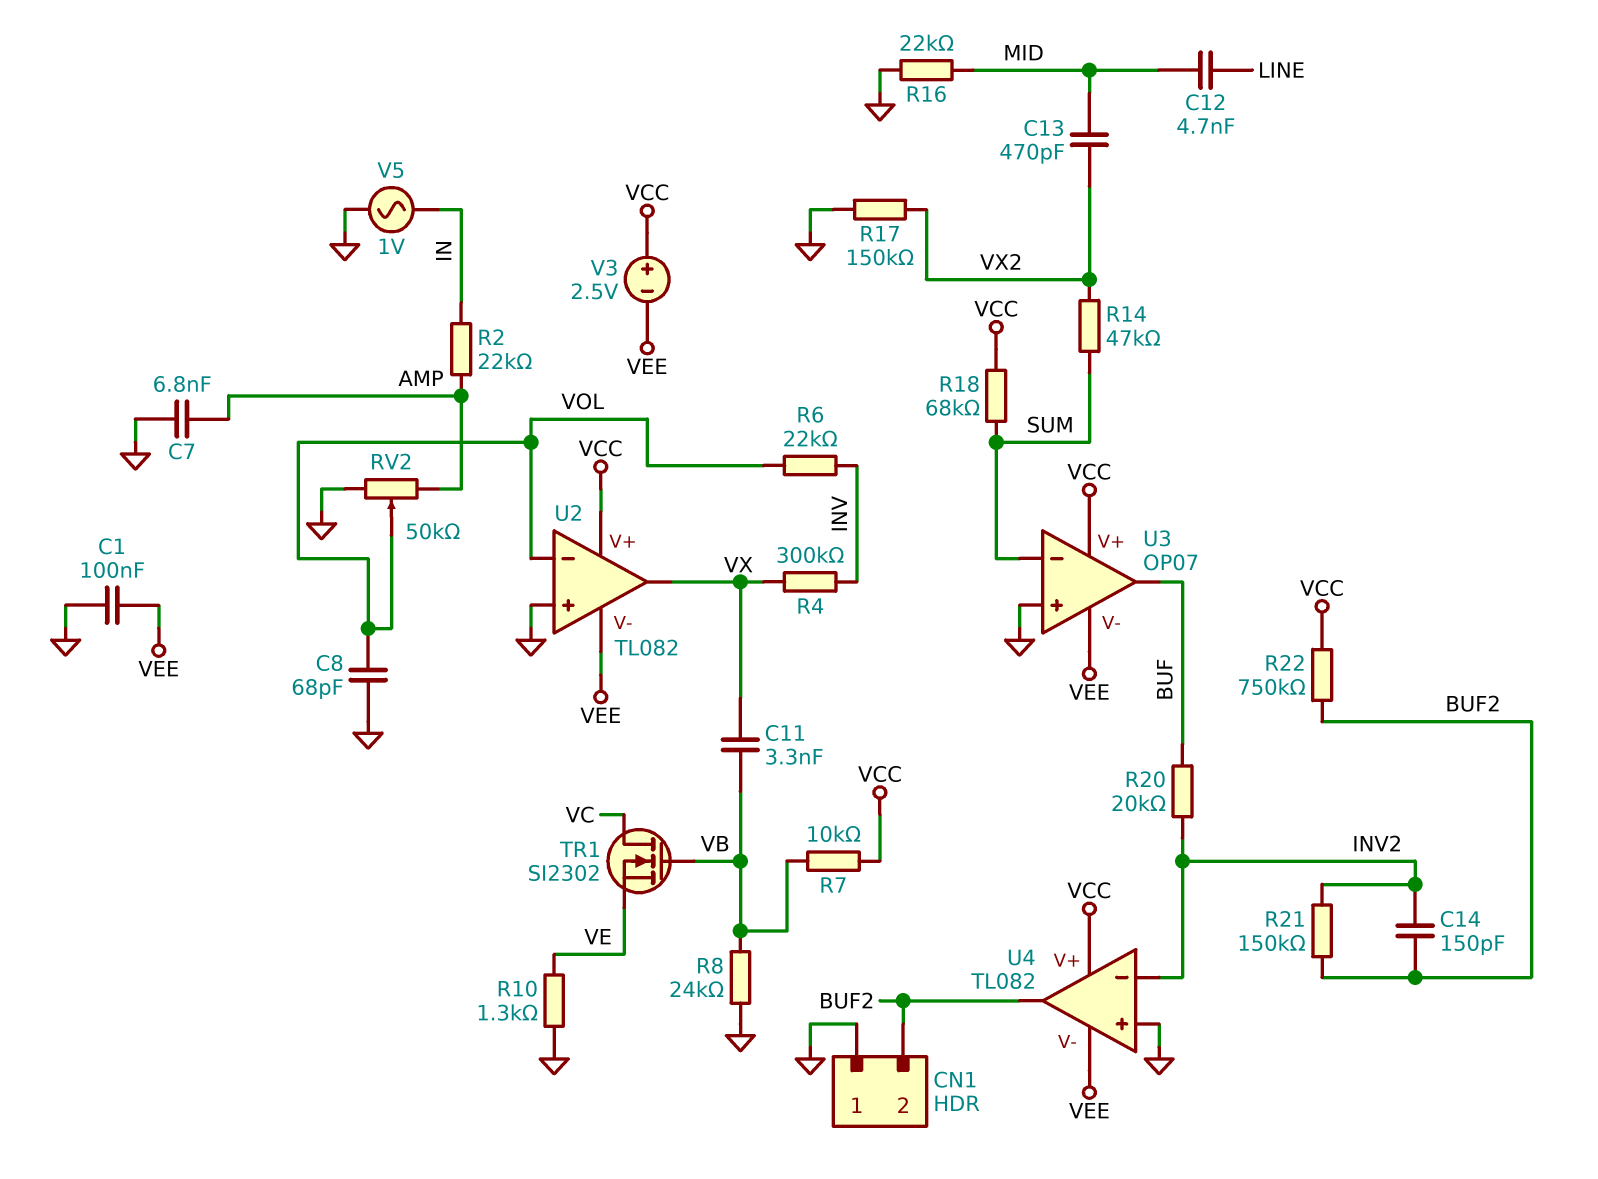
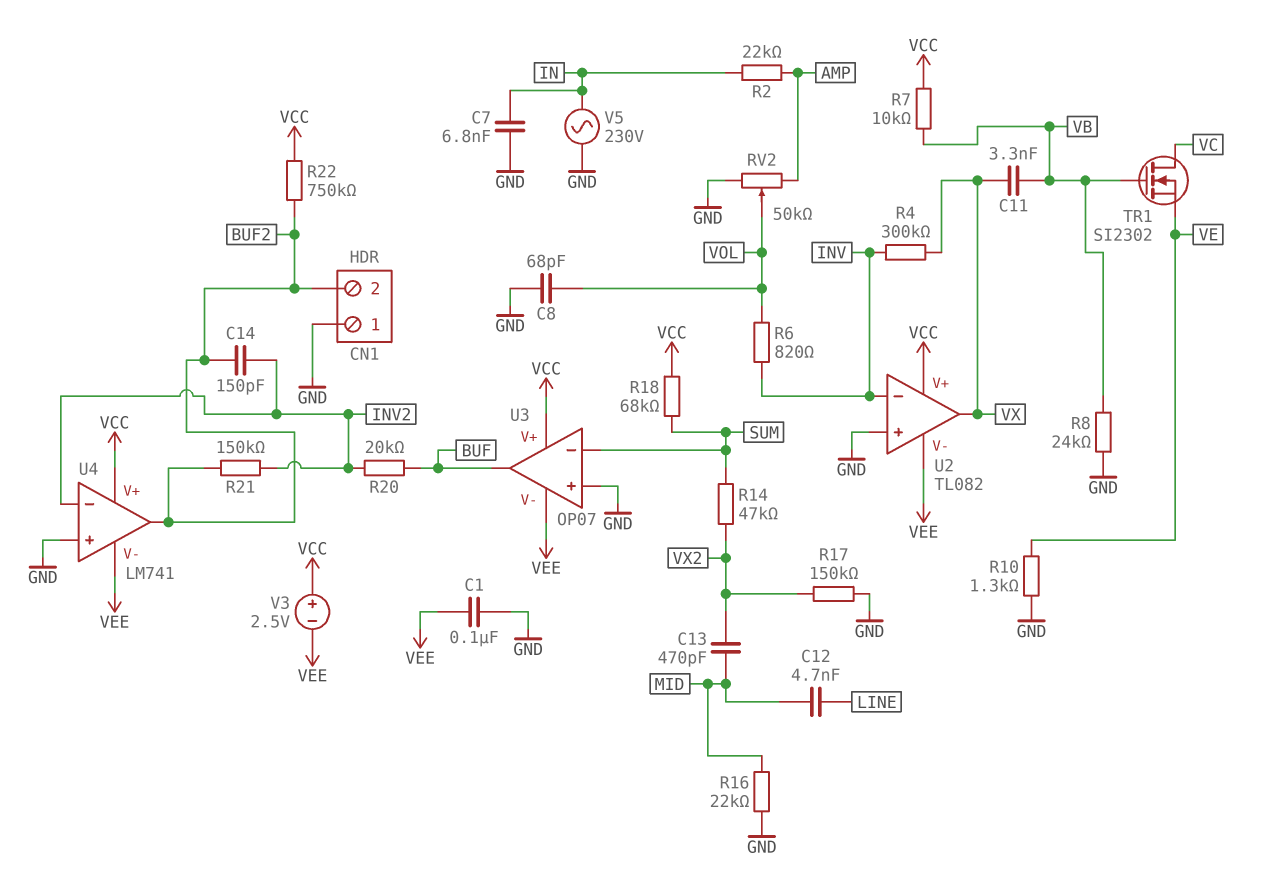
C7: 6.8nF (AMP, GND) -> 6.8nF (GND, IN)
R6: 22k (INV, VOL) -> 820 (INV, VOL)
U2 pin in-: VOL -> INV
U4: TL082 -> LM741
V5: AC 1V (GND, IN) -> AC 230V (GND, IN)

